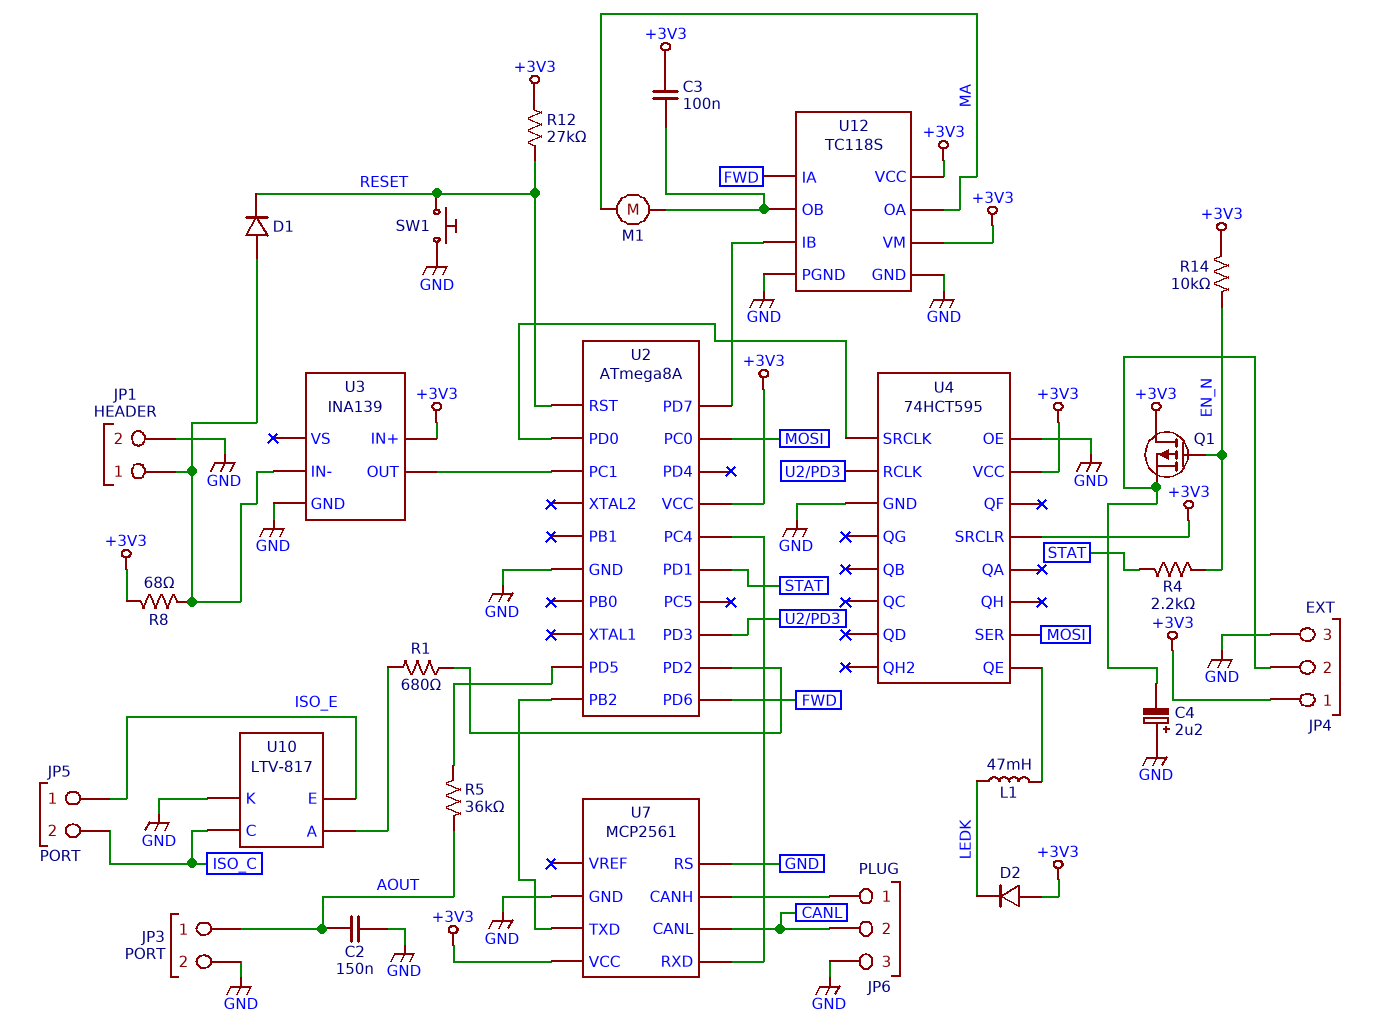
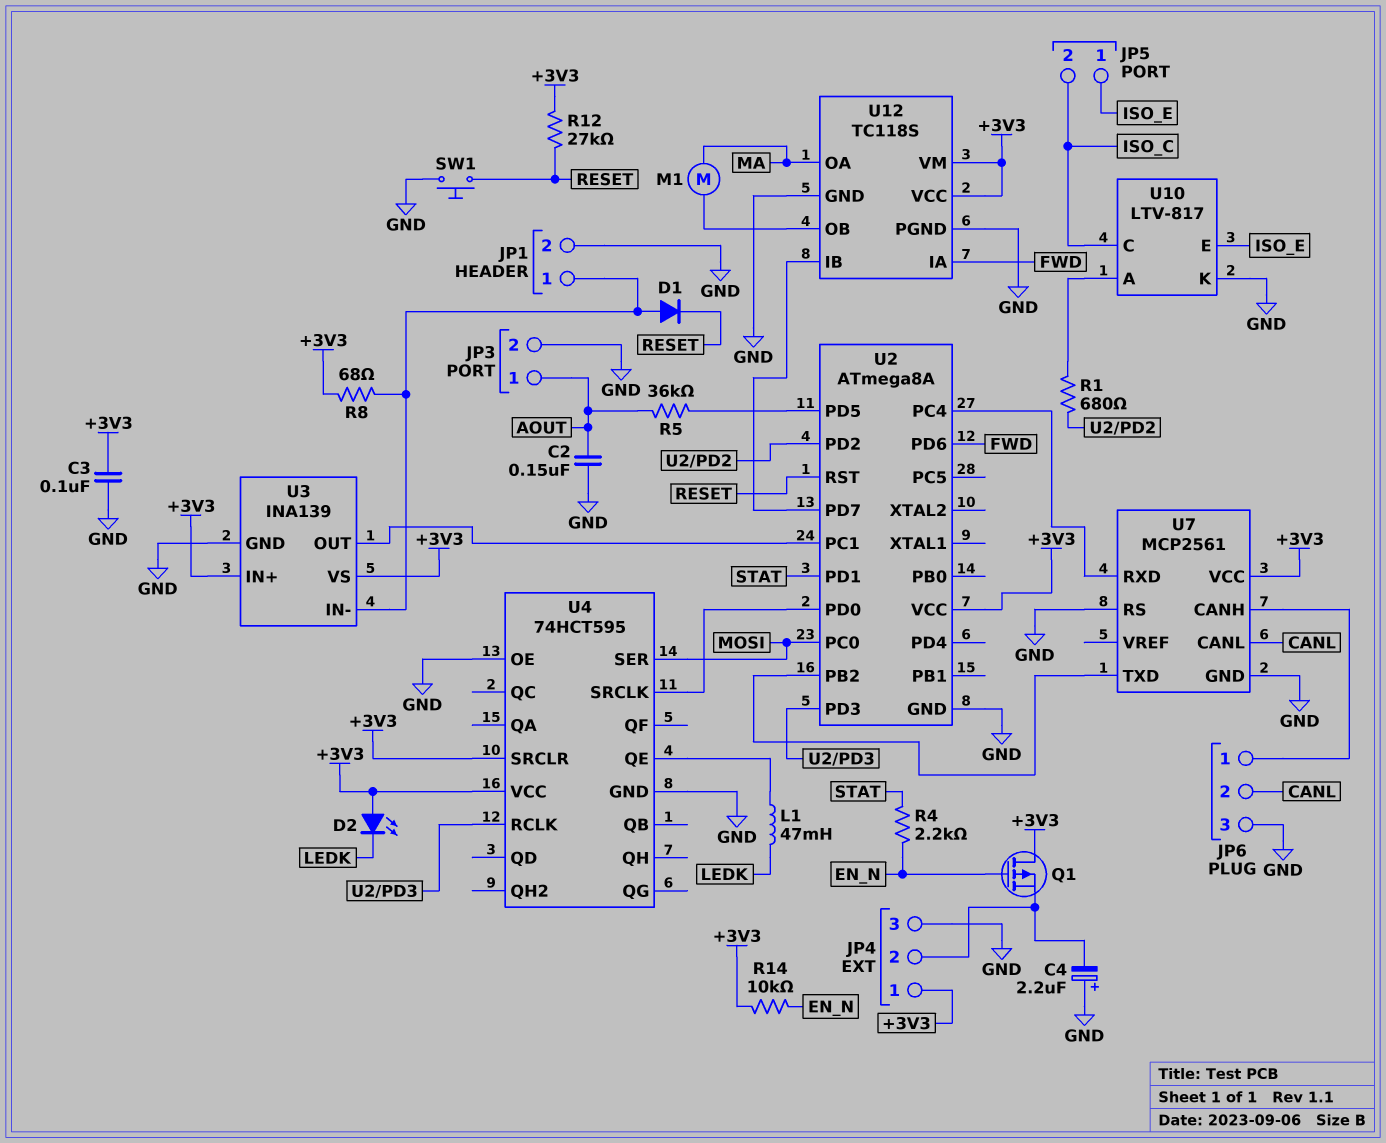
C3: 100nF (+3V3, U12/OB) -> 100nF (+3V3, GND)
D2: diode (A +3V3, K LEDK) -> LED (A +3V3, K LEDK)
U3 pin VS: none -> +3V3

